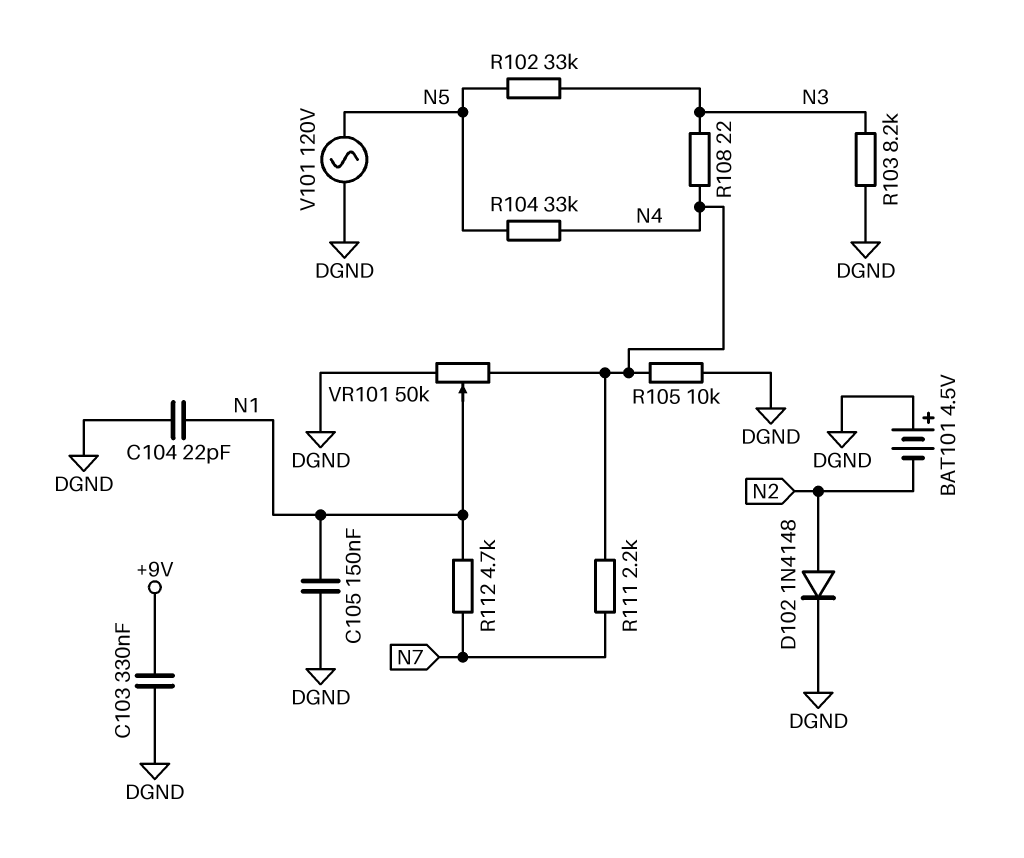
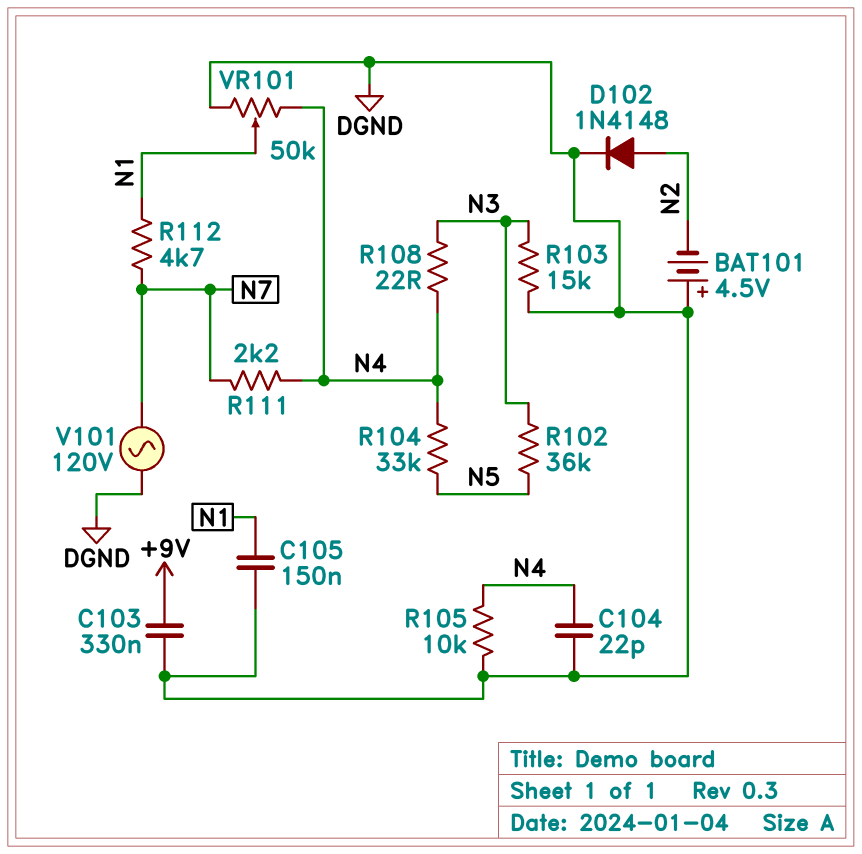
C104: 22pF (DGND, N1) -> 22pF (DGND, N4)
R102: 33k (N3, N5) -> 36k (N3, N5)
R103: 8.2k (DGND, N3) -> 15k (DGND, N3)
V101: AC 120V (DGND, N5) -> AC 120V (DGND, N7)

